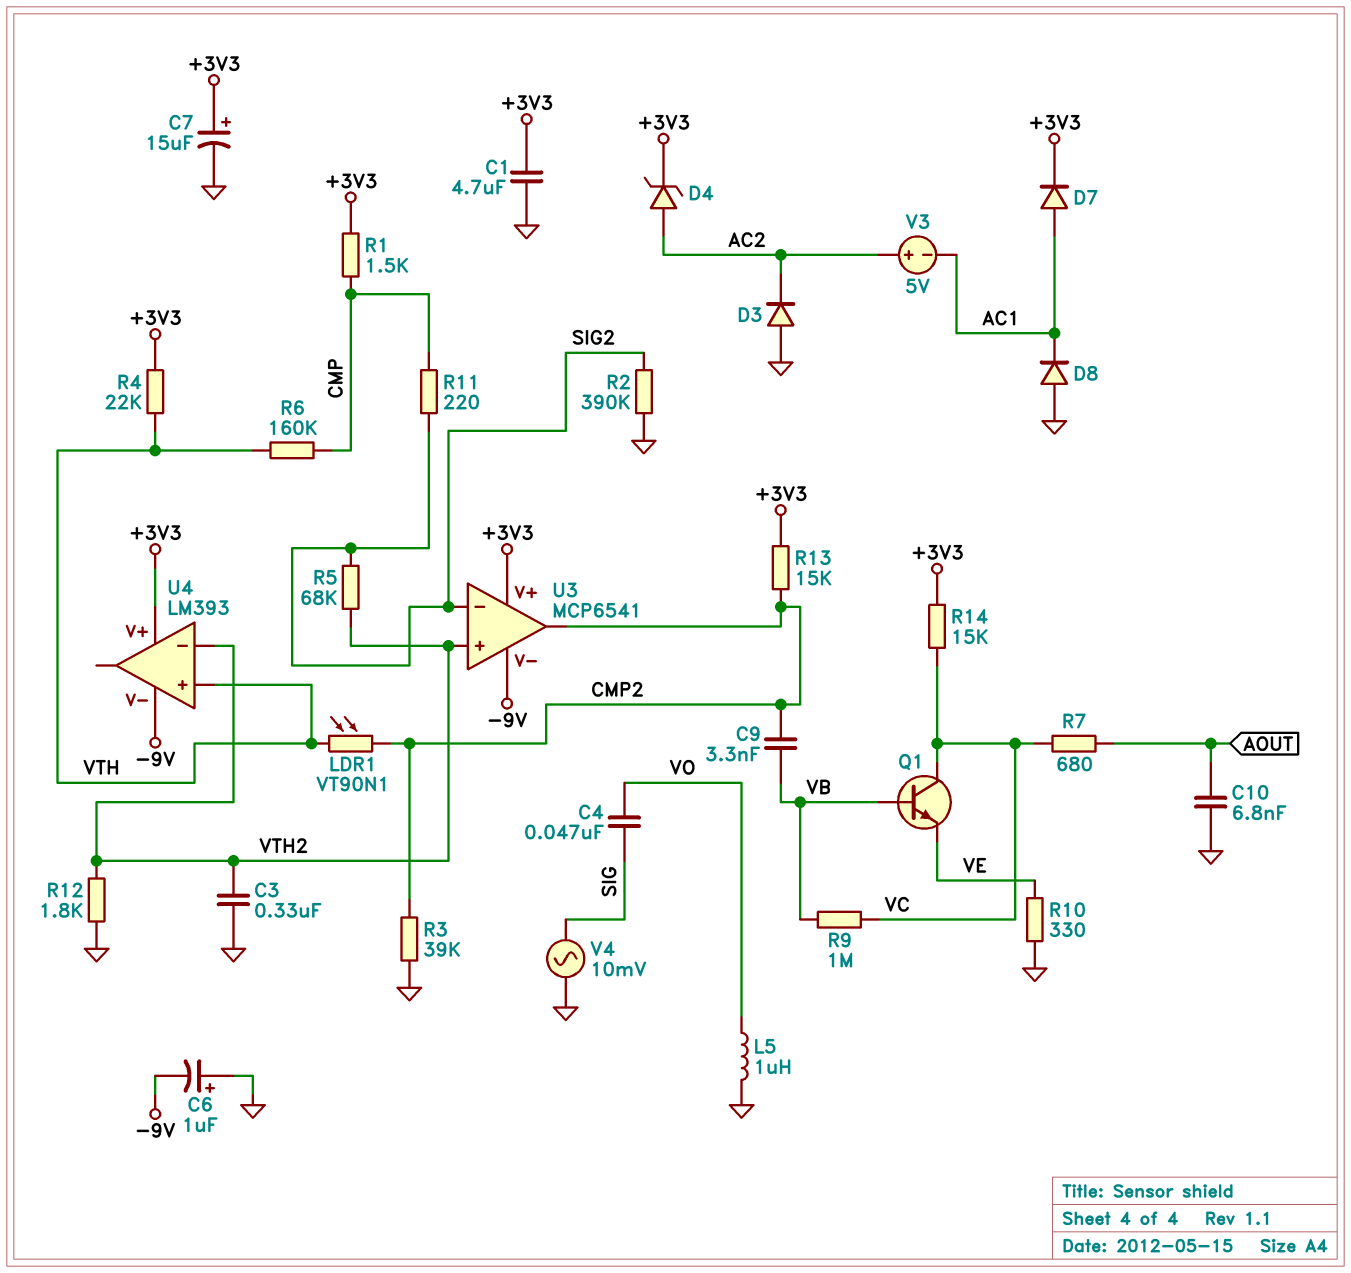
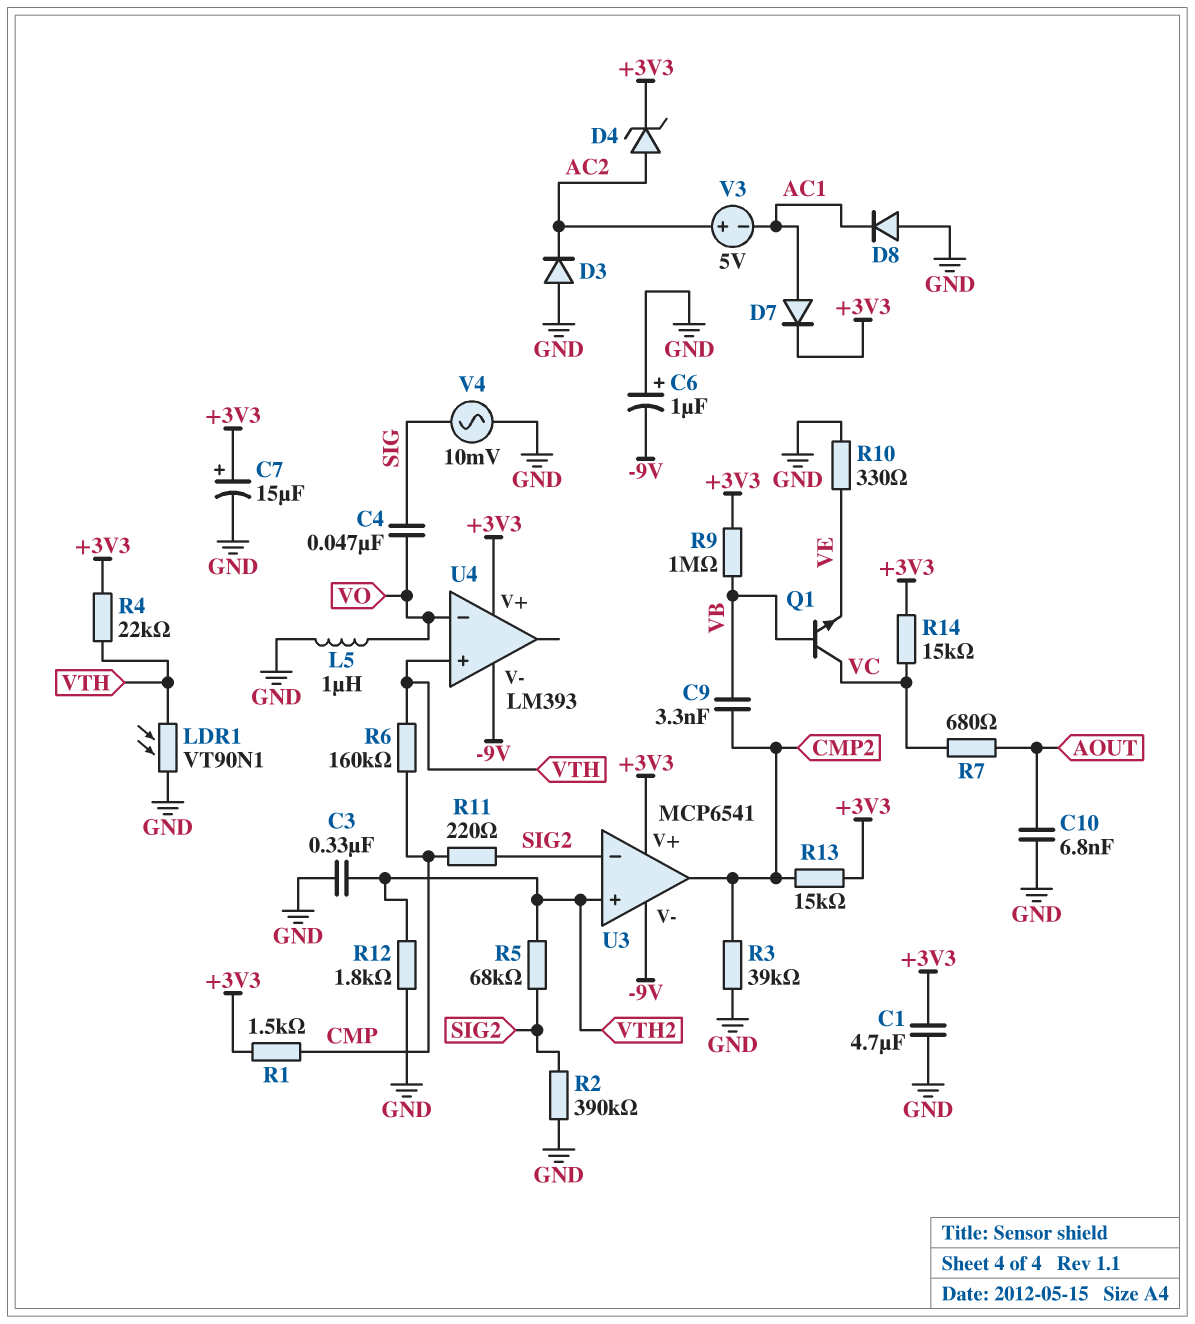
LDR1: VT90N1 (CMP2, VTH) -> VT90N1 (GND, VTH)
R9: 1M (VB, VC) -> 1M (+3V3, VB)
U4 pin in-: VTH2 -> VO

